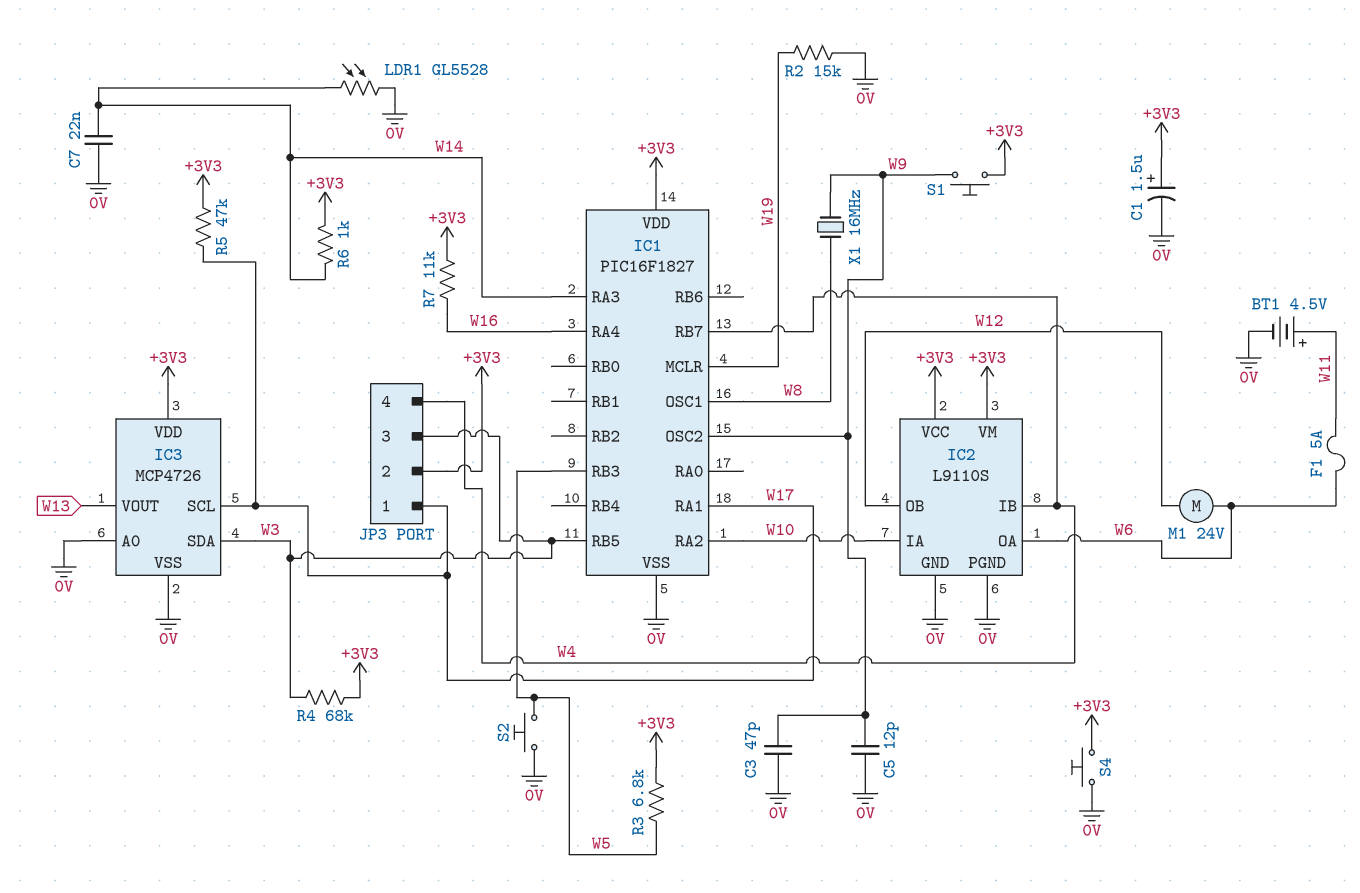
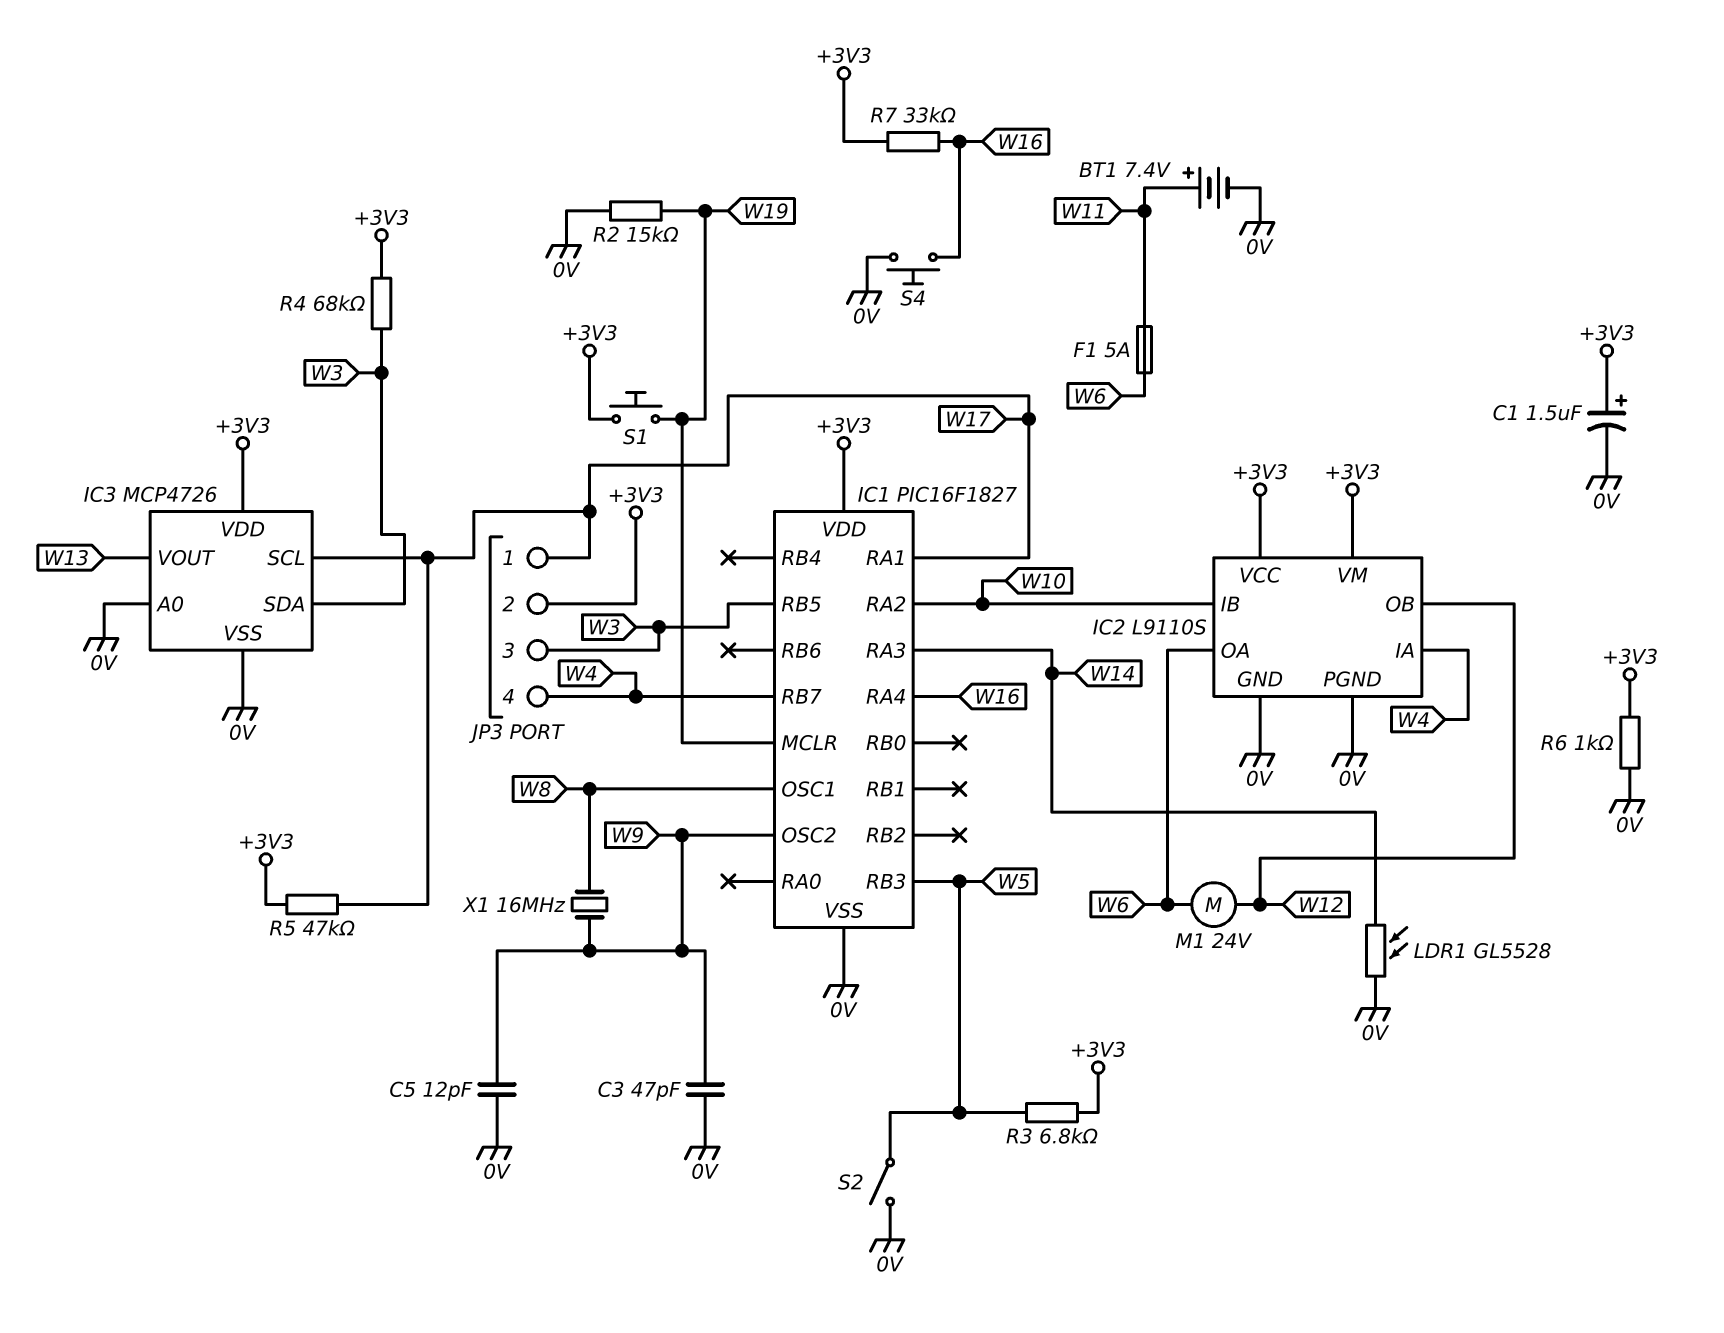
BT1: 4.5V (plus W11, minus 0V) -> 7.4V (plus W11, minus 0V)
C7: 22nF (0V, W14) -> none
IC2 pin IA: W10 -> W4
IC2 pin IB: W4 -> W10
R6: 1k (+3V3, W14) -> 1k (+3V3, 0V)
R7: 11k (+3V3, W16) -> 33k (+3V3, W16)
S1: button (+3V3, W9) -> button (+3V3, W19)
S2: button (0V, W5) -> switch (0V, W5)
S4: button (+3V3, 0V) -> button (0V, W16)

